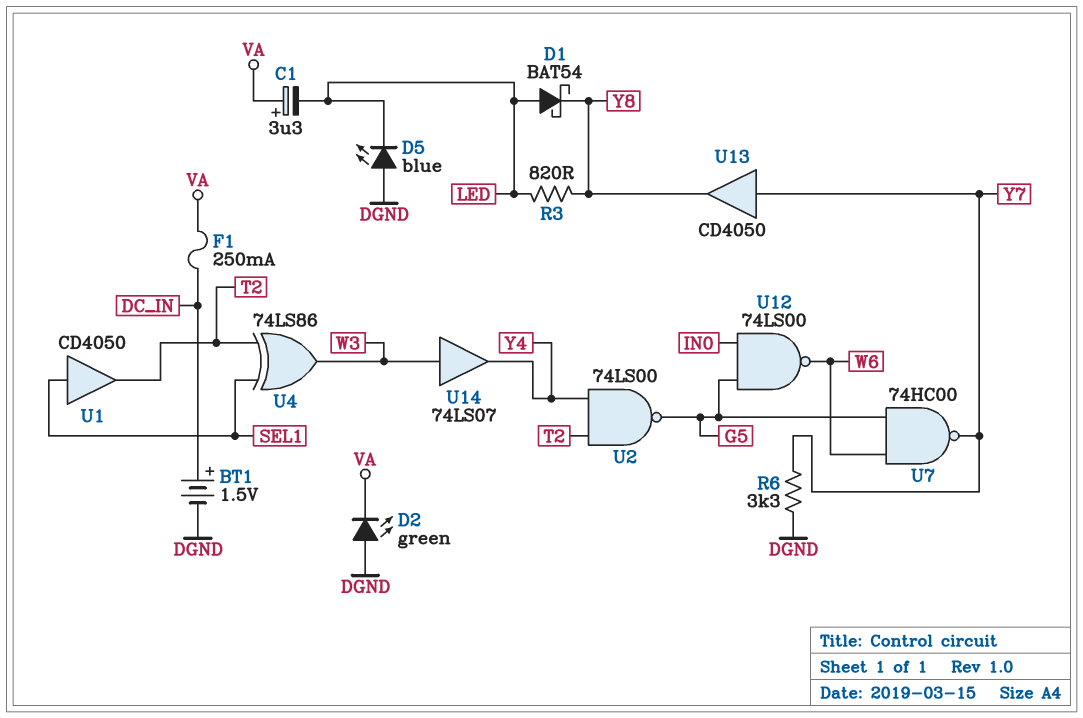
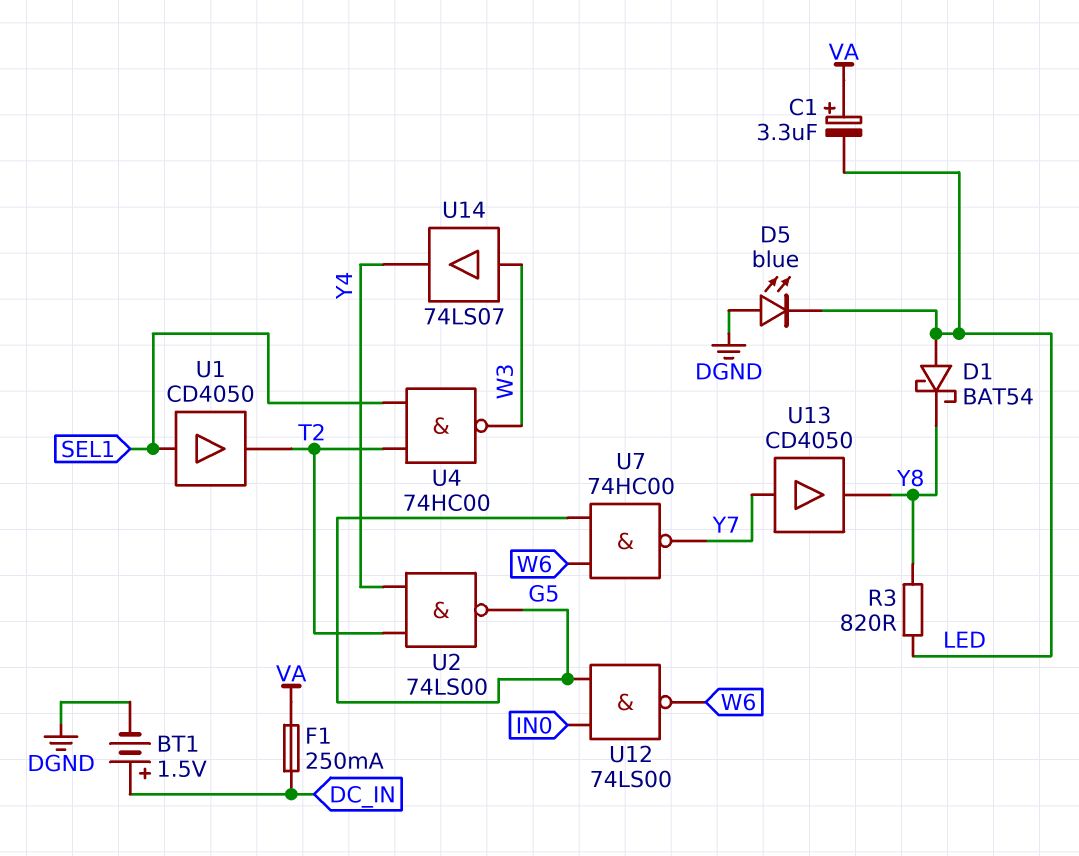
D2: LED green (A DGND, K VA) -> none
R6: 3.3k (DGND, Y7) -> none
U4: XOR 74LS86 (in SEL1, in T2, out W3) -> NAND 74HC00 (in SEL1, in T2, out W3)

